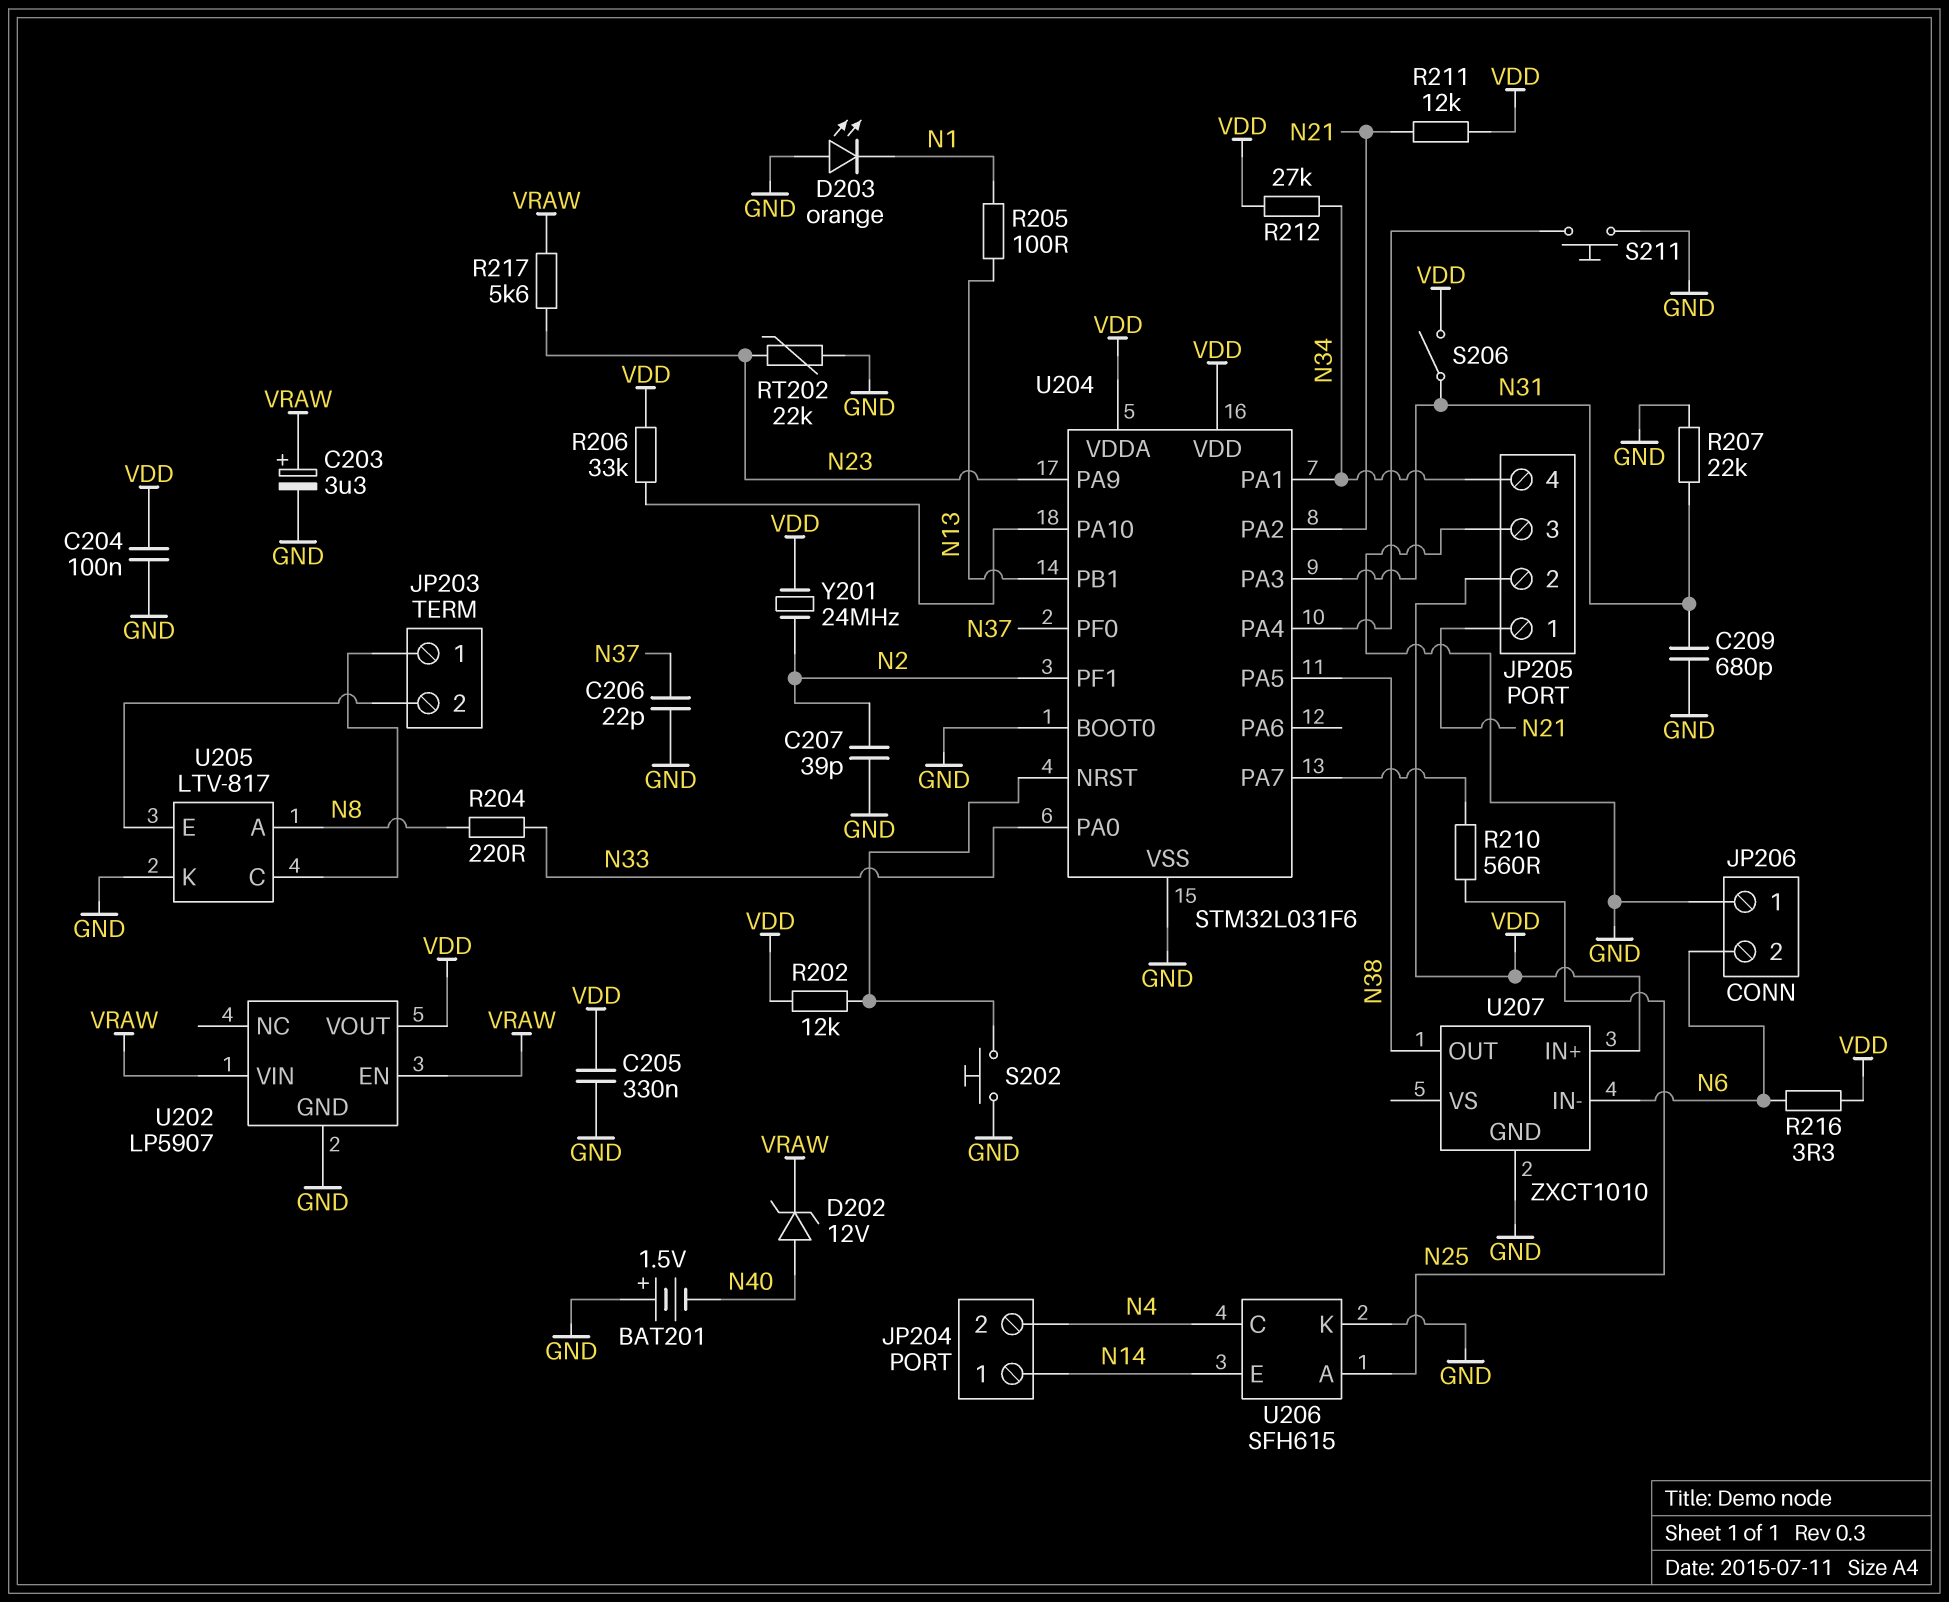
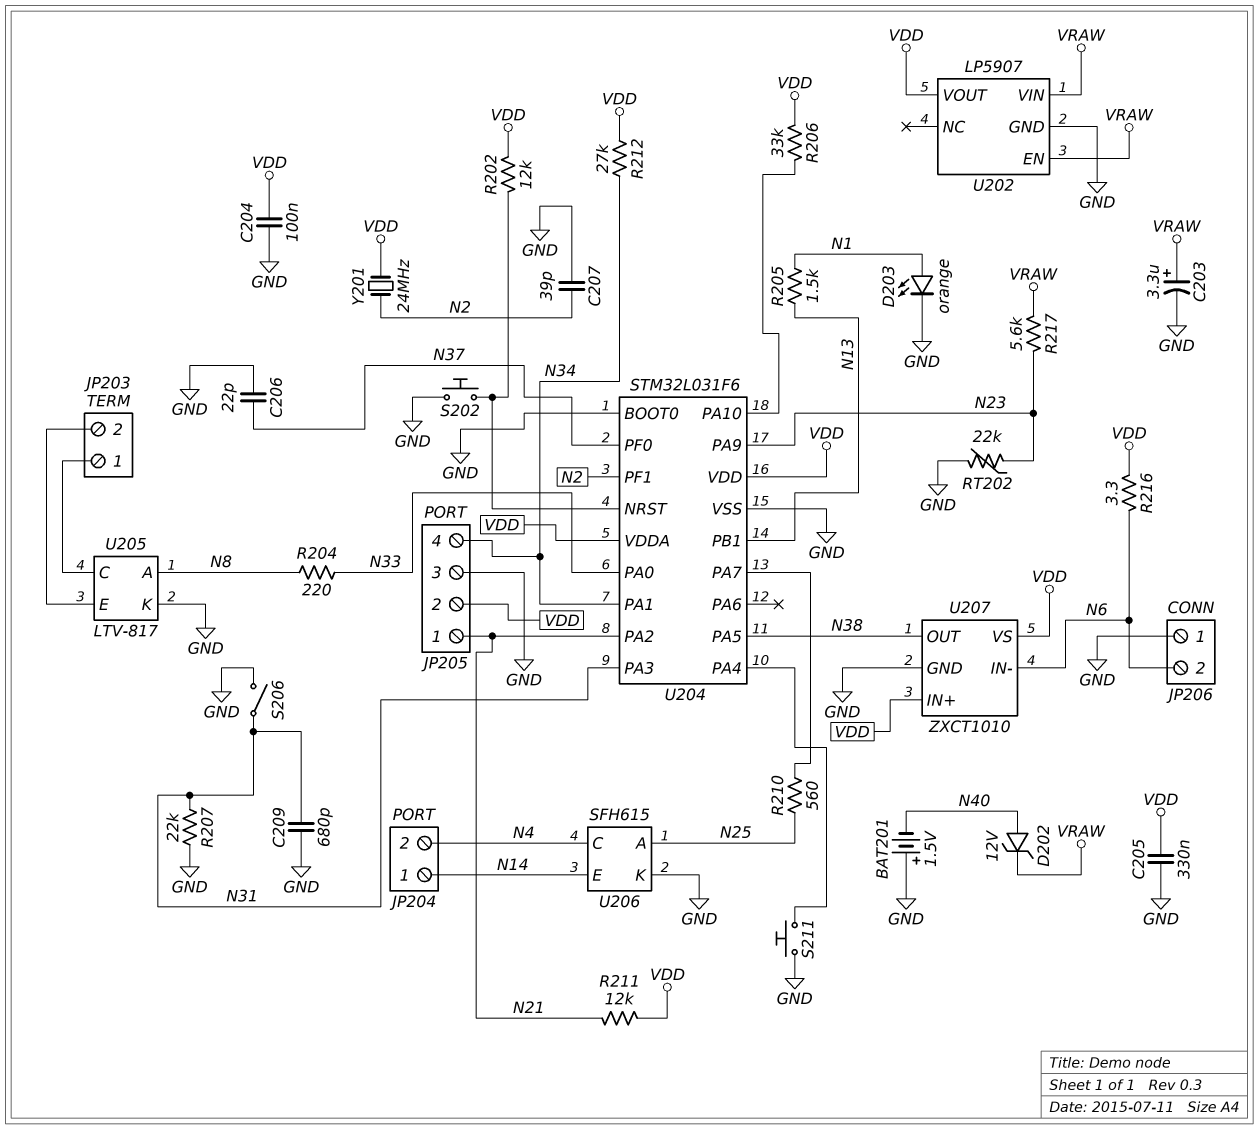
D203: LED orange (A GND, K N1) -> LED orange (A N1, K GND)
R205: 100 (N1, N13) -> 1.5k (N1, N13)
S206: switch (N31, VDD) -> switch (GND, N31)
U207 pin VS: none -> VDD

